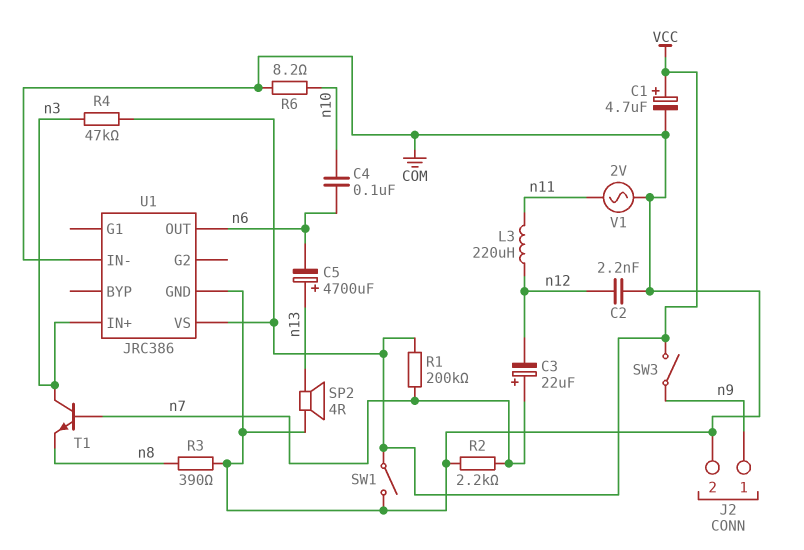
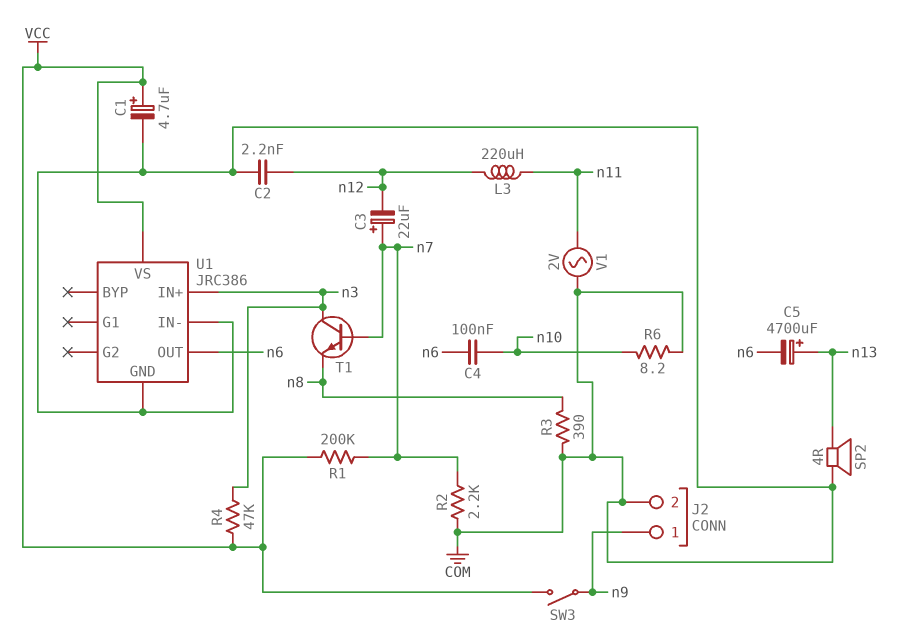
SW1: switch (COM, VCC) -> none

